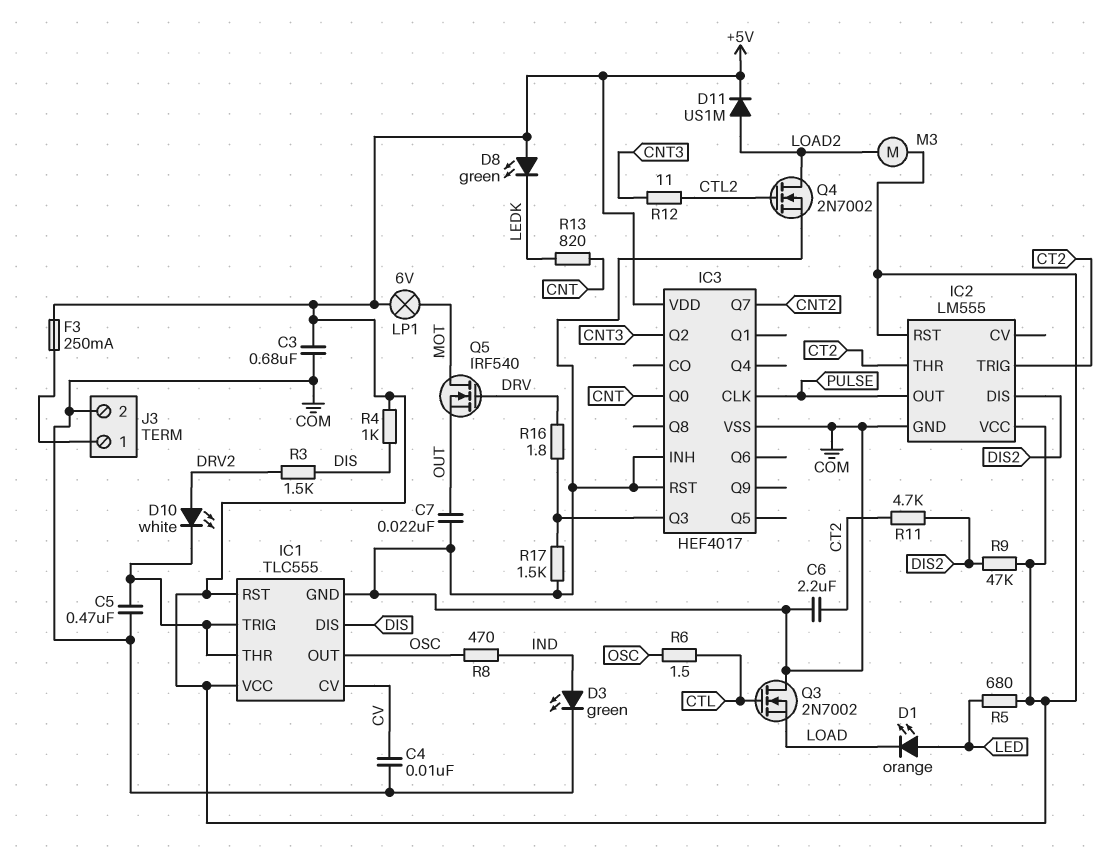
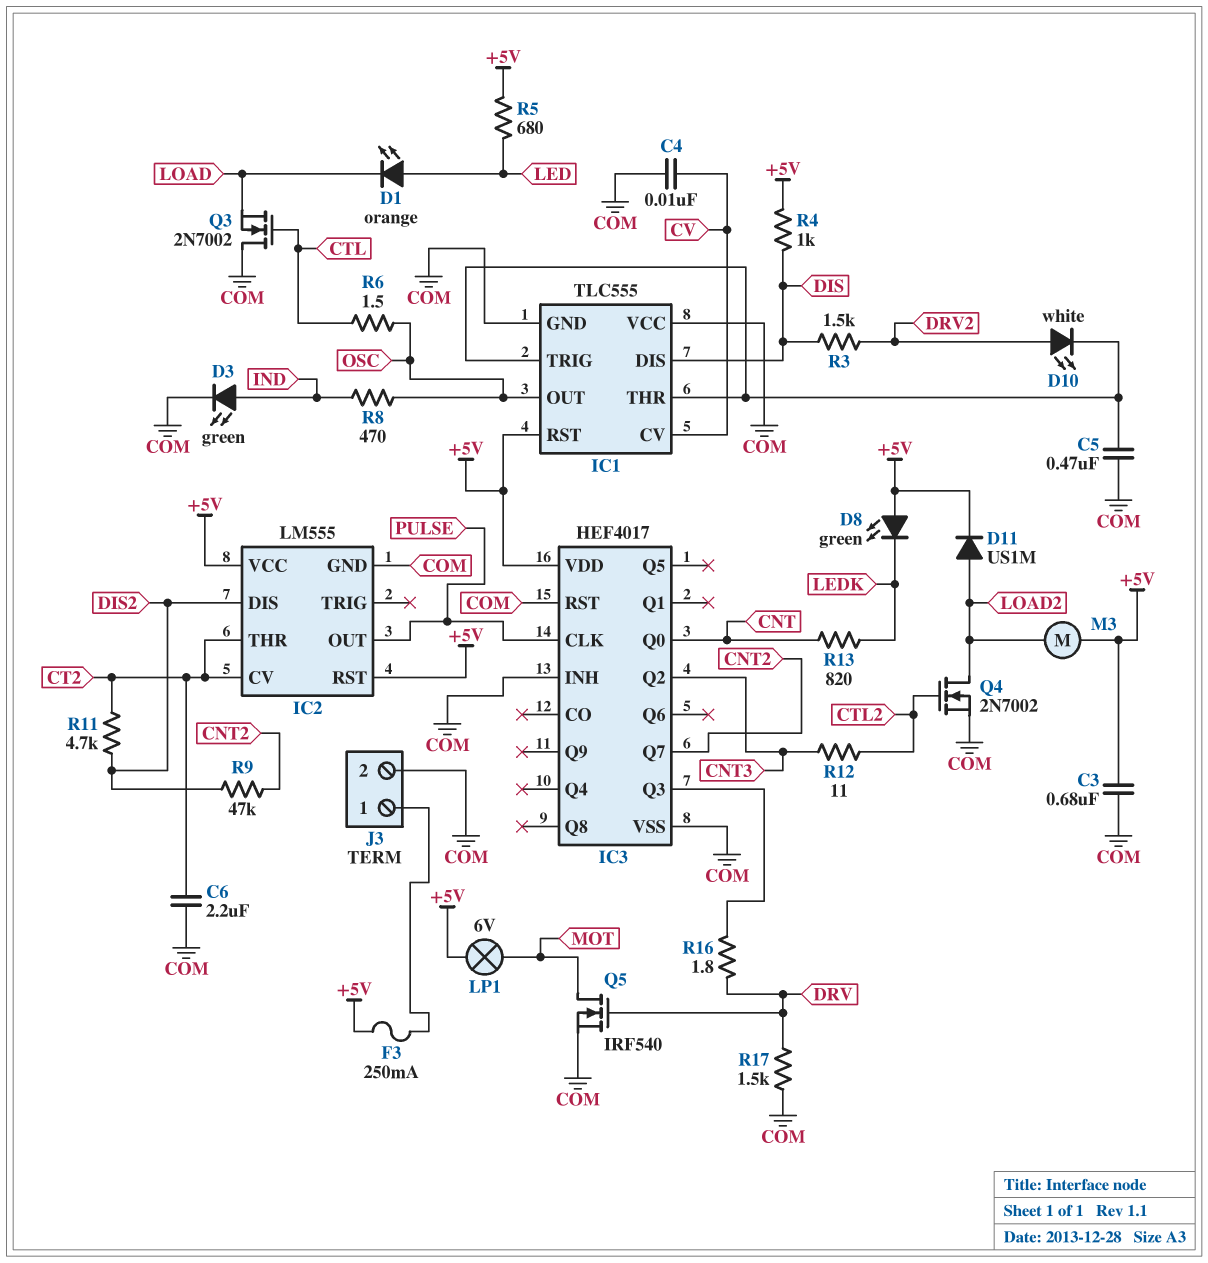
C7: 22nF (COM, OUT) -> none
IC1 pin VCC: +5V -> COM
IC2 pin CV: none -> CT2
IC2 pin TRIG: CT2 -> none
Q5: NMOS IRF540 (G DRV, D MOT, S OUT) -> NMOS IRF540 (G DRV, D MOT, S COM)
R9: 47k (+5V, DIS2) -> 47k (CNT2, DIS2)
R17: 1.5k (COM, IC3/Q3) -> 1.5k (COM, DRV)

